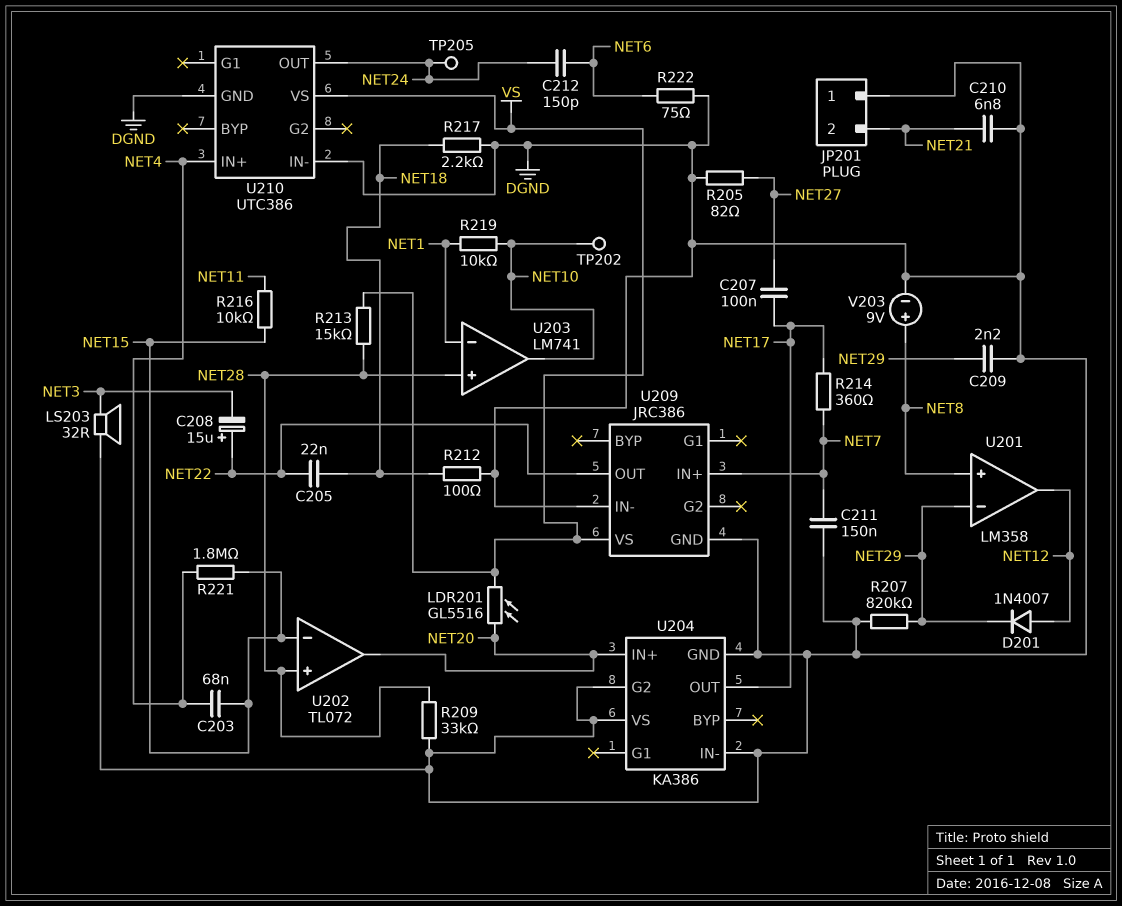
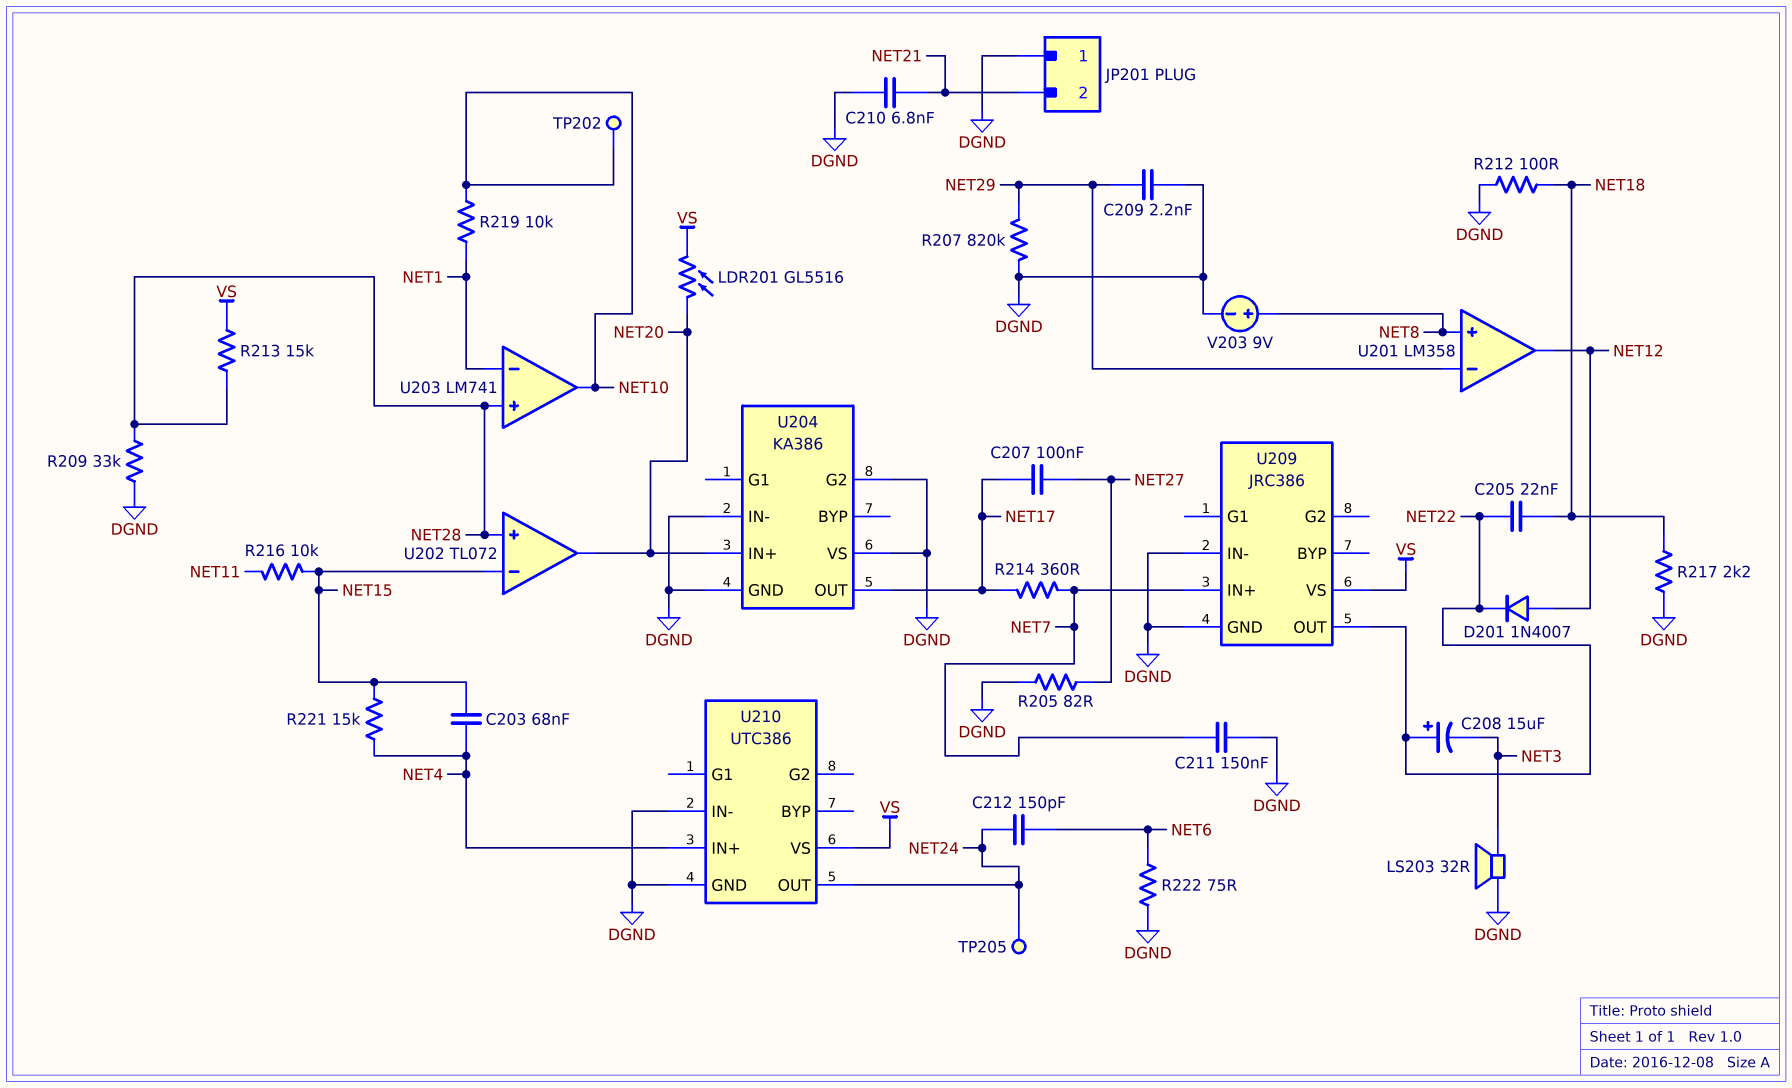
D201: diode 1N4007 (A NET12, K NET29) -> diode 1N4007 (A NET12, K NET22)
R221: 1.8M (NET4, NET15) -> 15k (NET4, NET15)

